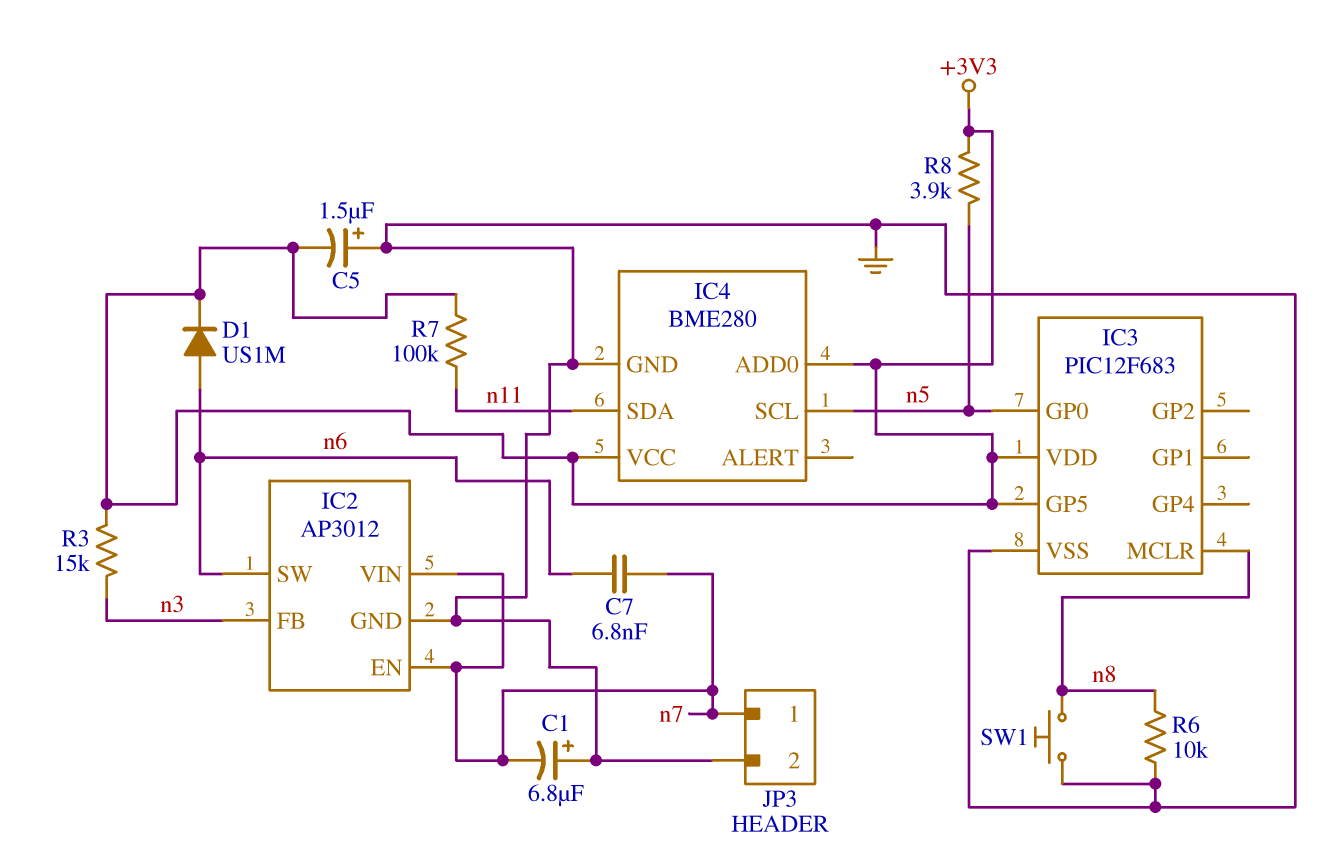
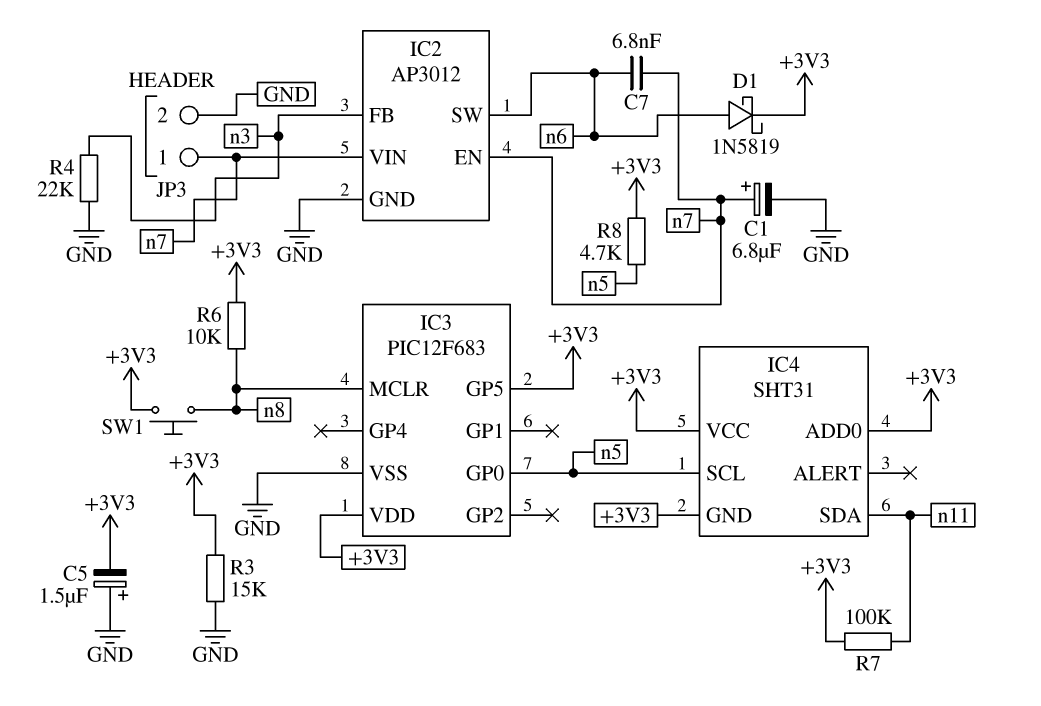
C1: 6.8uF (plus GND, minus n7) -> 6.8uF (plus n7, minus GND)
D1: diode US1M (A n6, K +3V3) -> schottky 1N5819 (A n6, K +3V3)
IC4: BME280 -> SHT31
IC4 pin GND: GND -> +3V3
R3: 15k (+3V3, n3) -> 15k (+3V3, GND)
R4: none -> 22k (GND, n3)
R6: 10k (GND, n8) -> 10k (+3V3, n8)
R8: 3.9k (+3V3, n5) -> 4.7k (+3V3, n5)
SW1: button (GND, n8) -> button (+3V3, n8)

